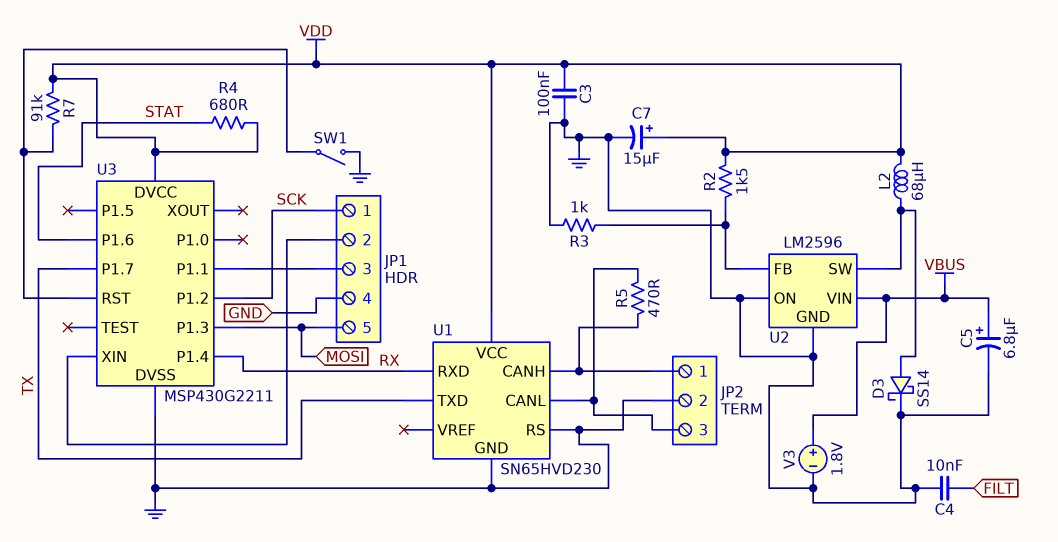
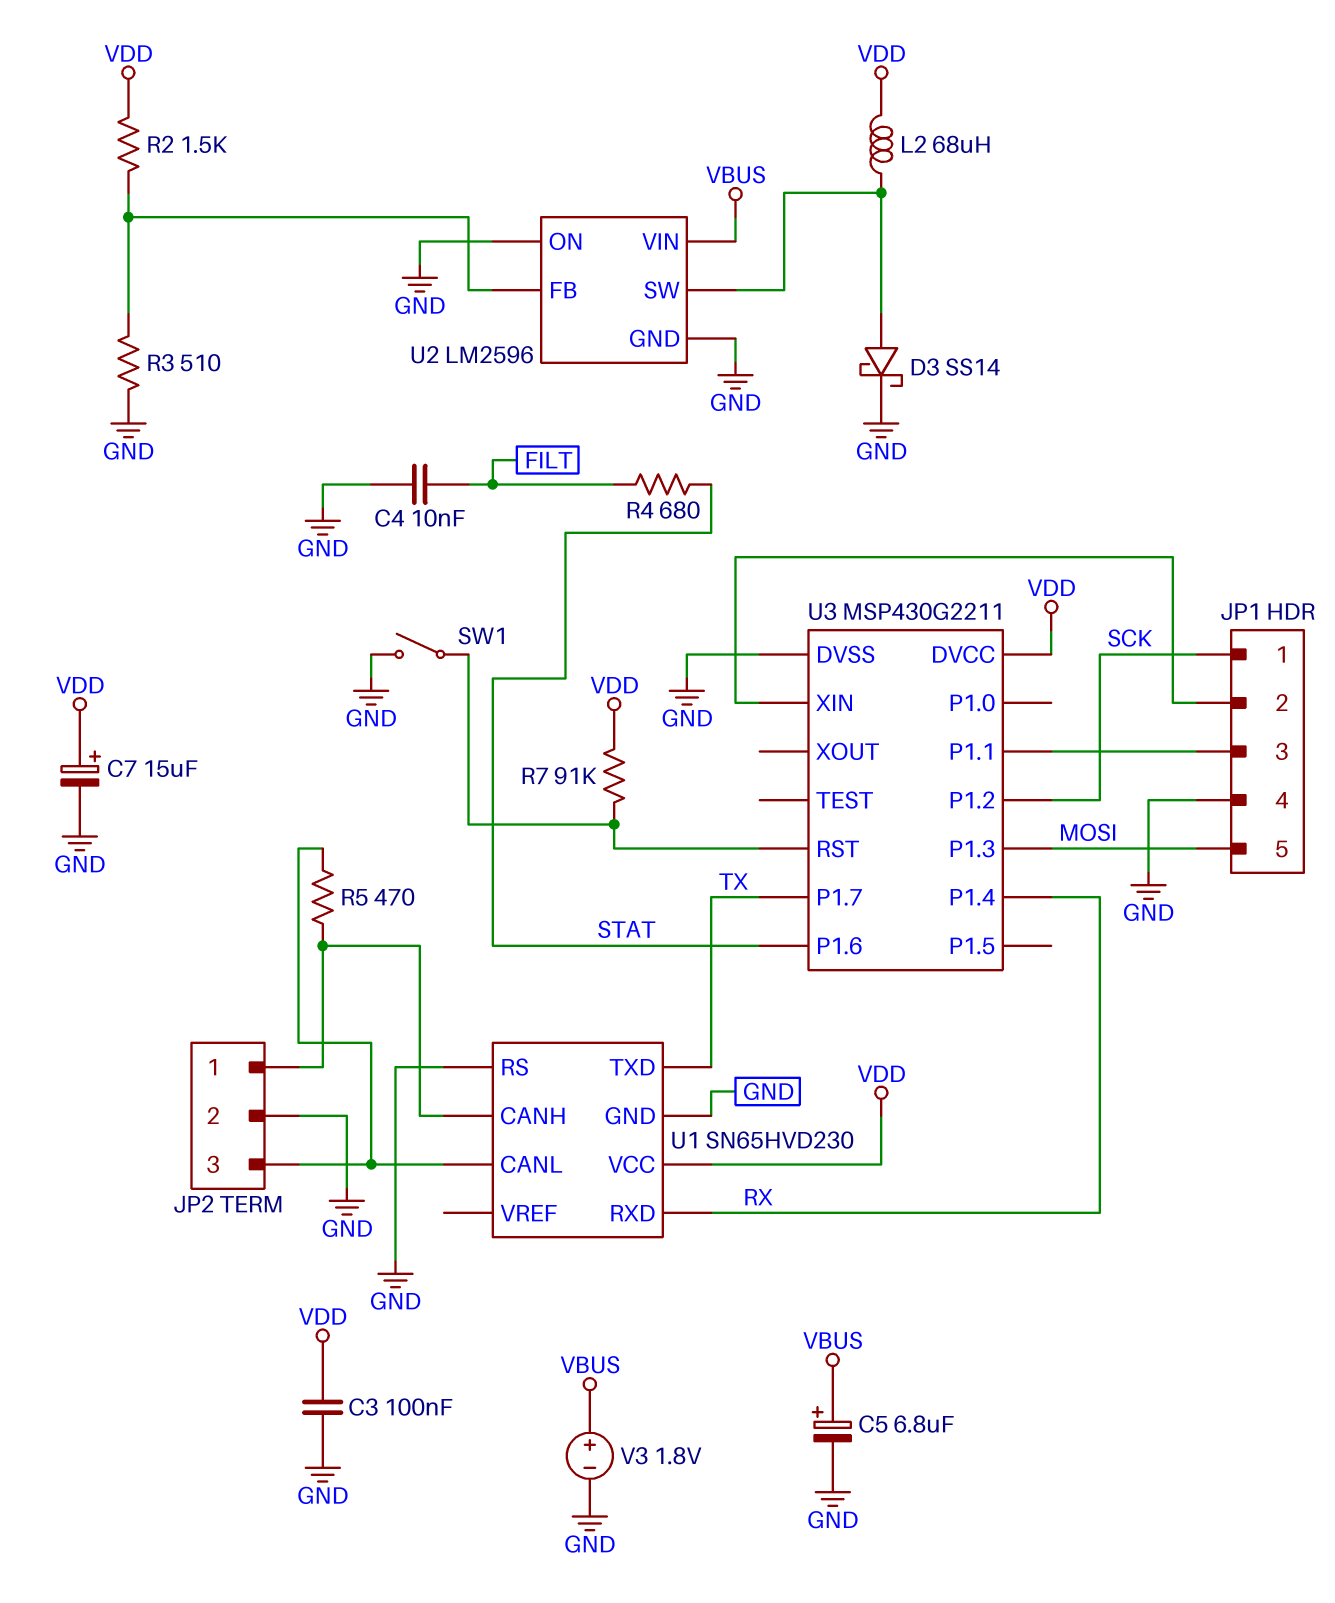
R3: 1k (GND, U2/FB) -> 510 (GND, U2/FB)
R4: 680 (STAT, VDD) -> 680 (FILT, STAT)

